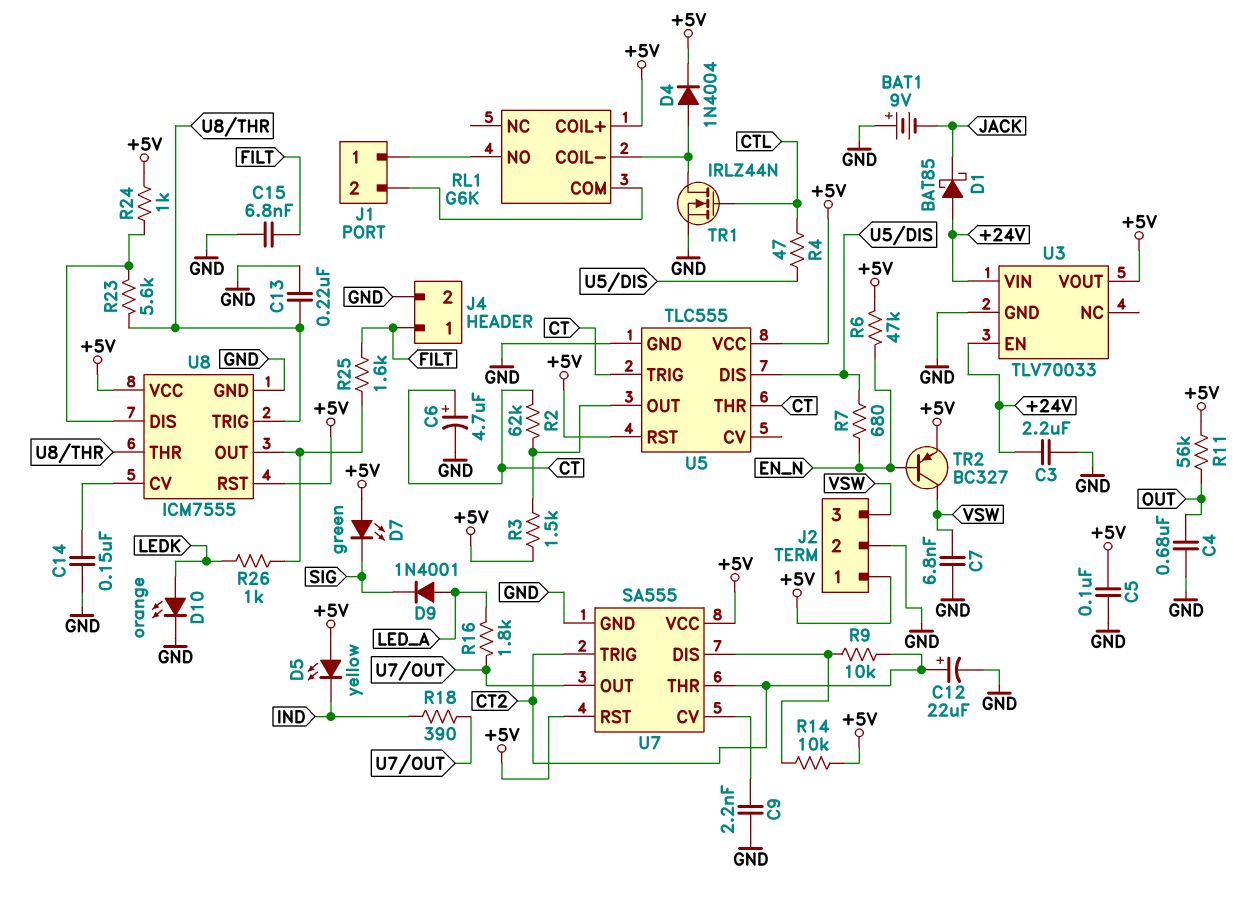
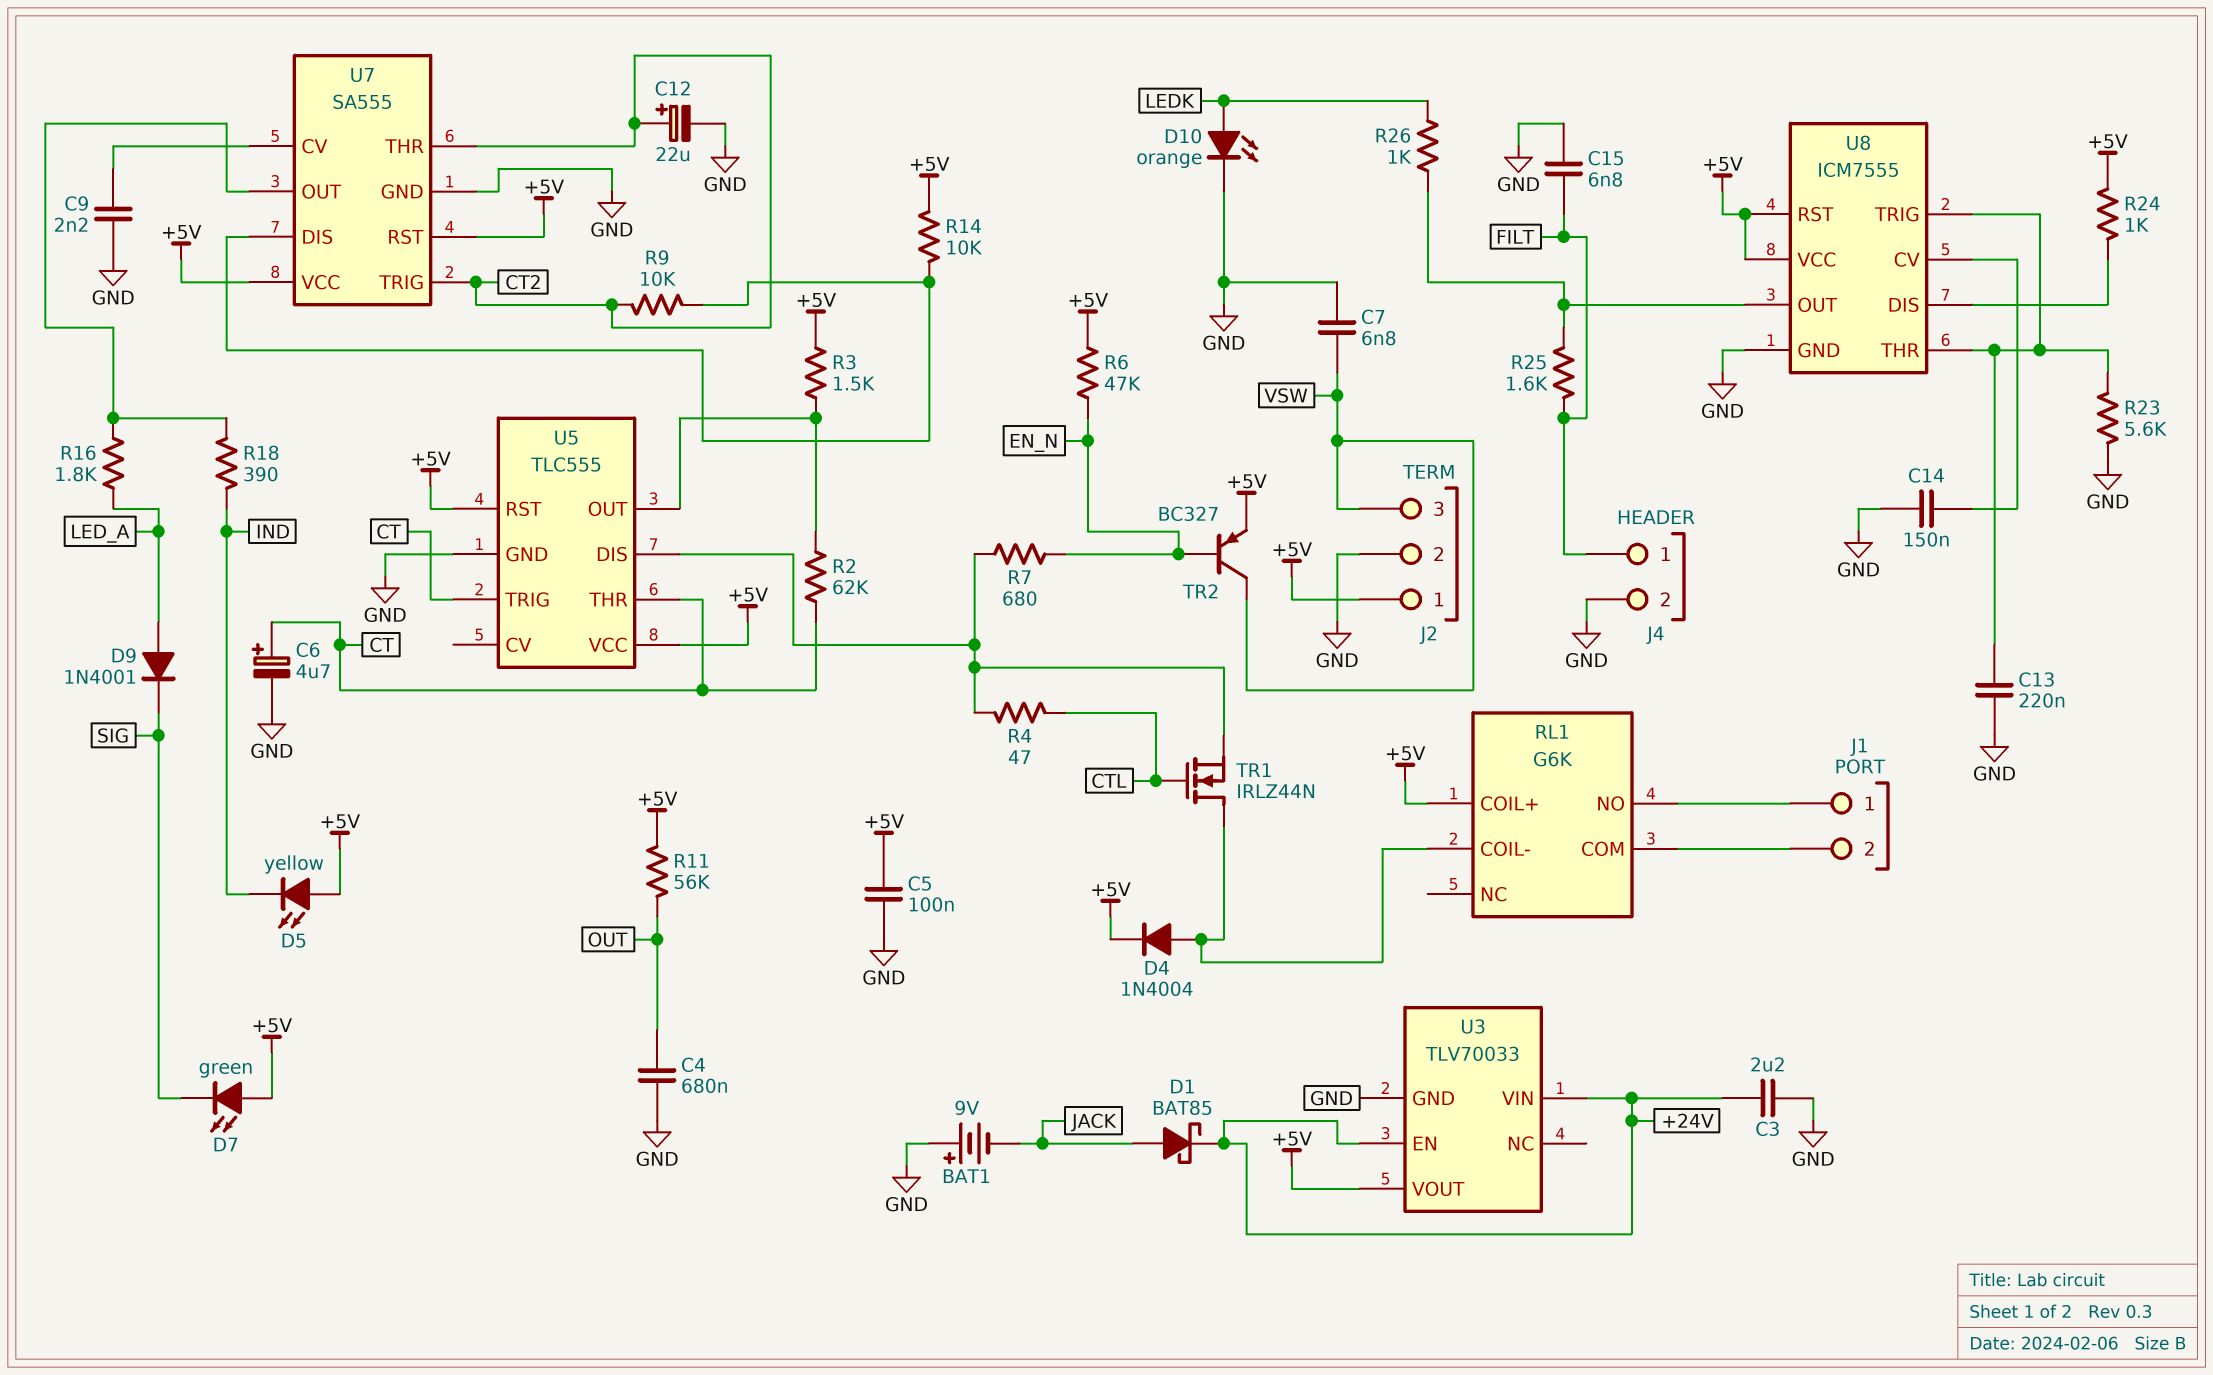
D1: schottky BAT85 (A +24V, K JACK) -> schottky BAT85 (A JACK, K +24V)
R23: 5.6k (U8/DIS, U8/THR) -> 5.6k (GND, U8/THR)
TR1: NMOS IRLZ44N (G CTL, D RL1/COIL-, S GND) -> NMOS IRLZ44N (G CTL, D RL1/COIL-, S U5/DIS)

